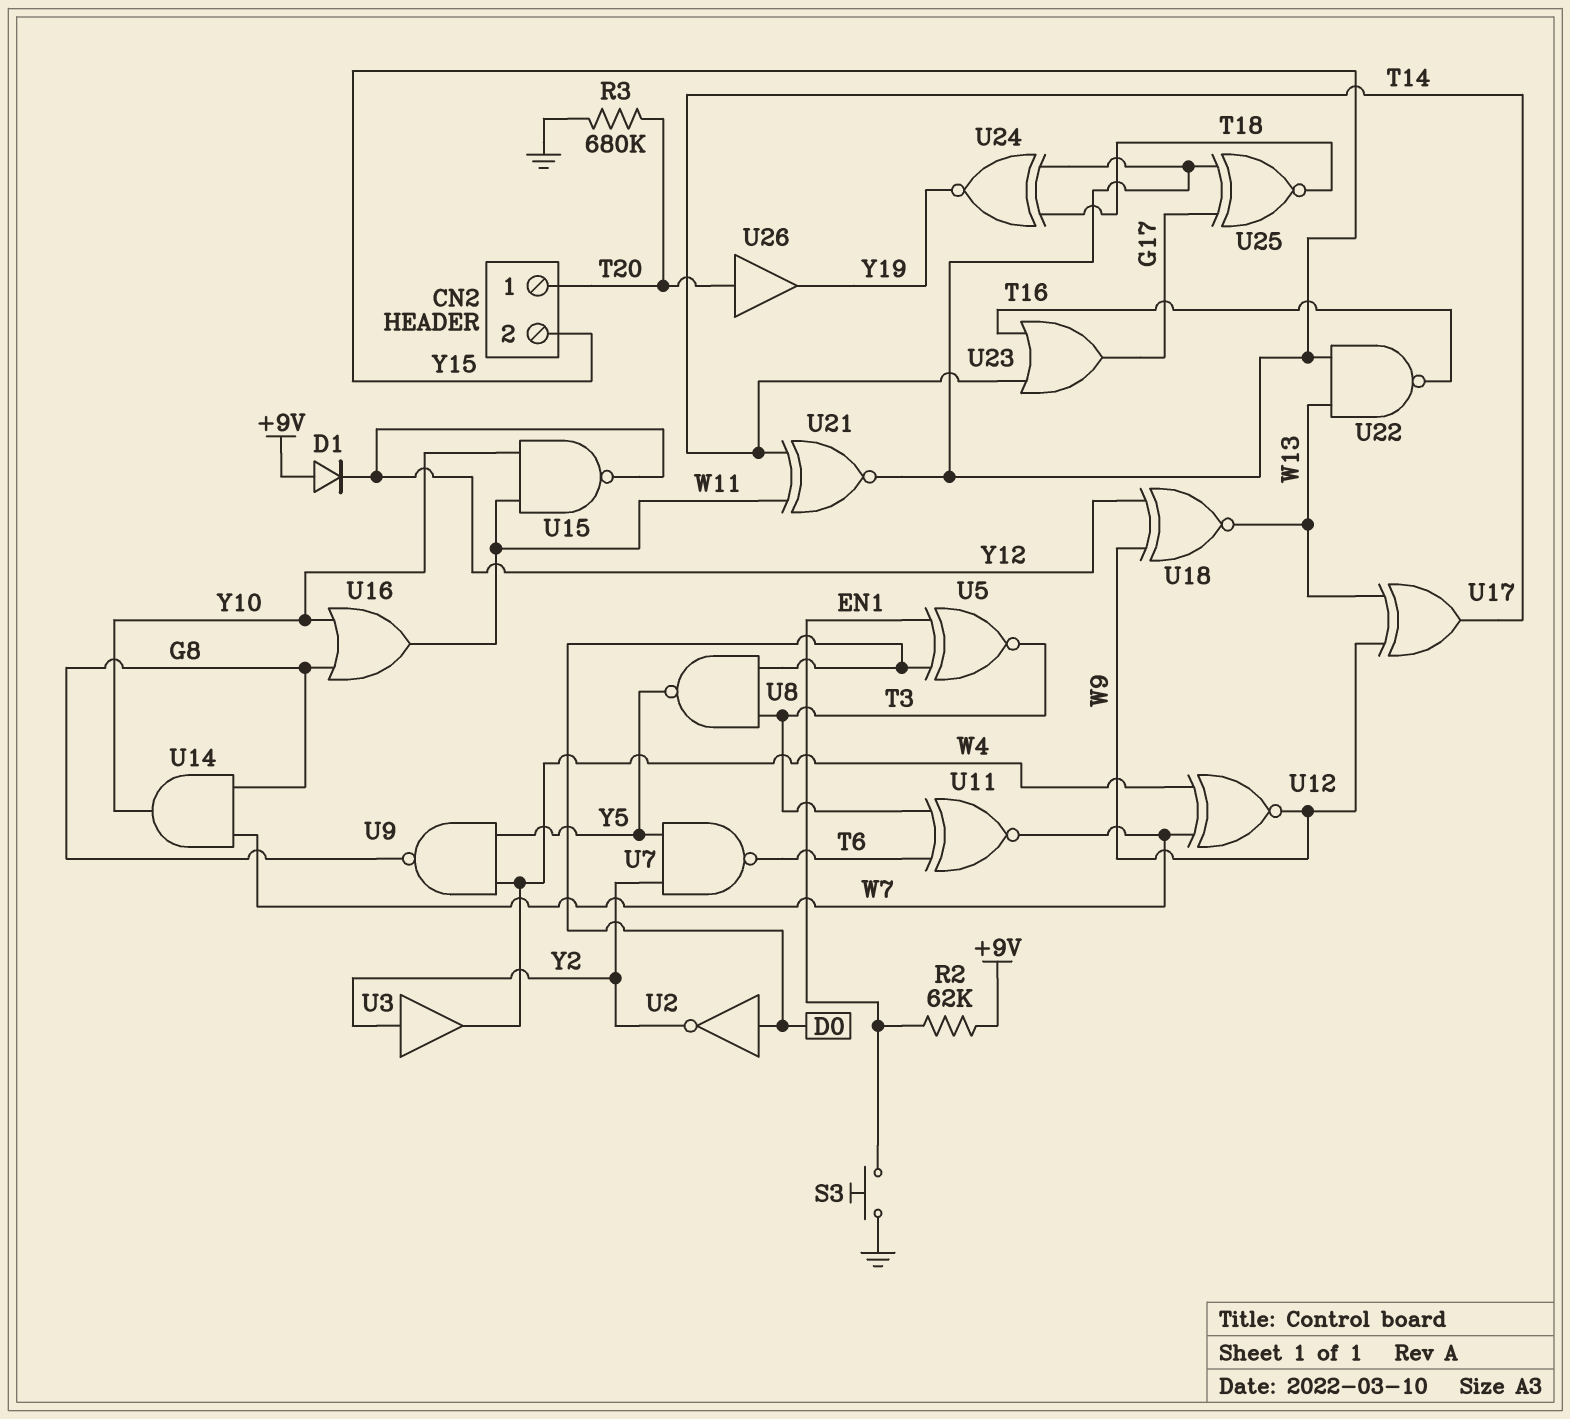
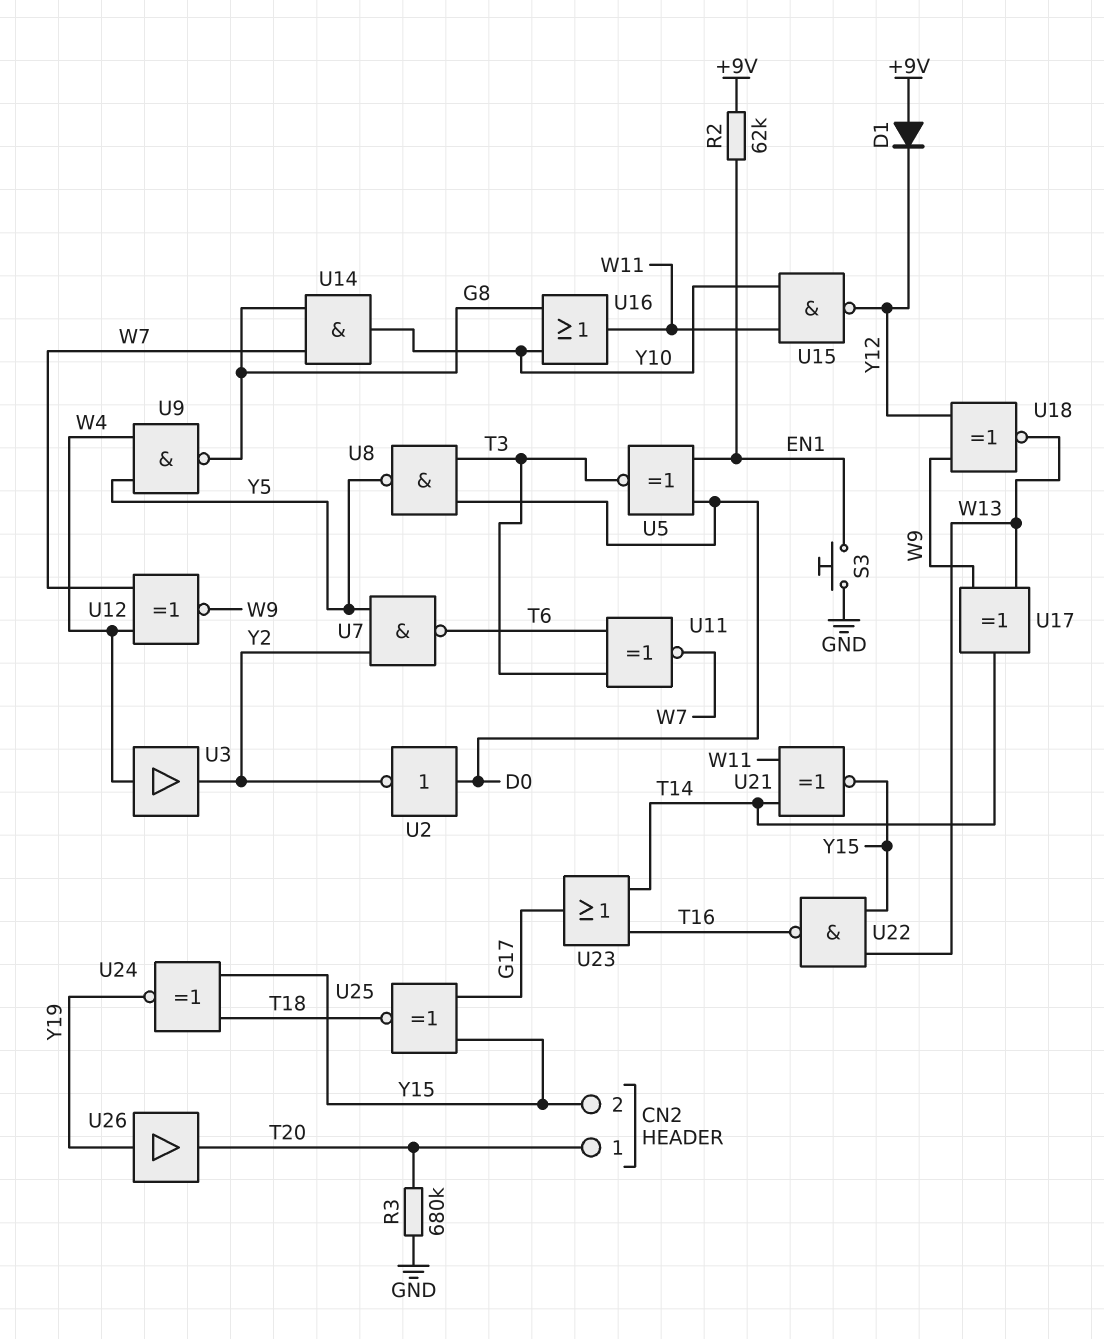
U3: buffer (in Y2, out W4) -> buffer (in W4, out Y2)
U26: buffer (in T20, out Y19) -> buffer (in Y19, out T20)

